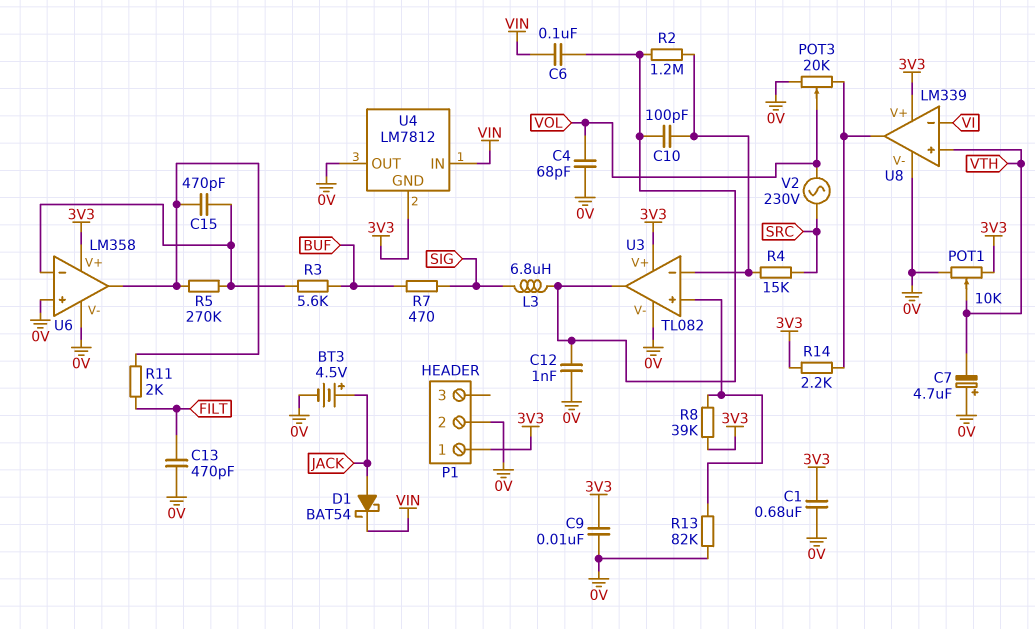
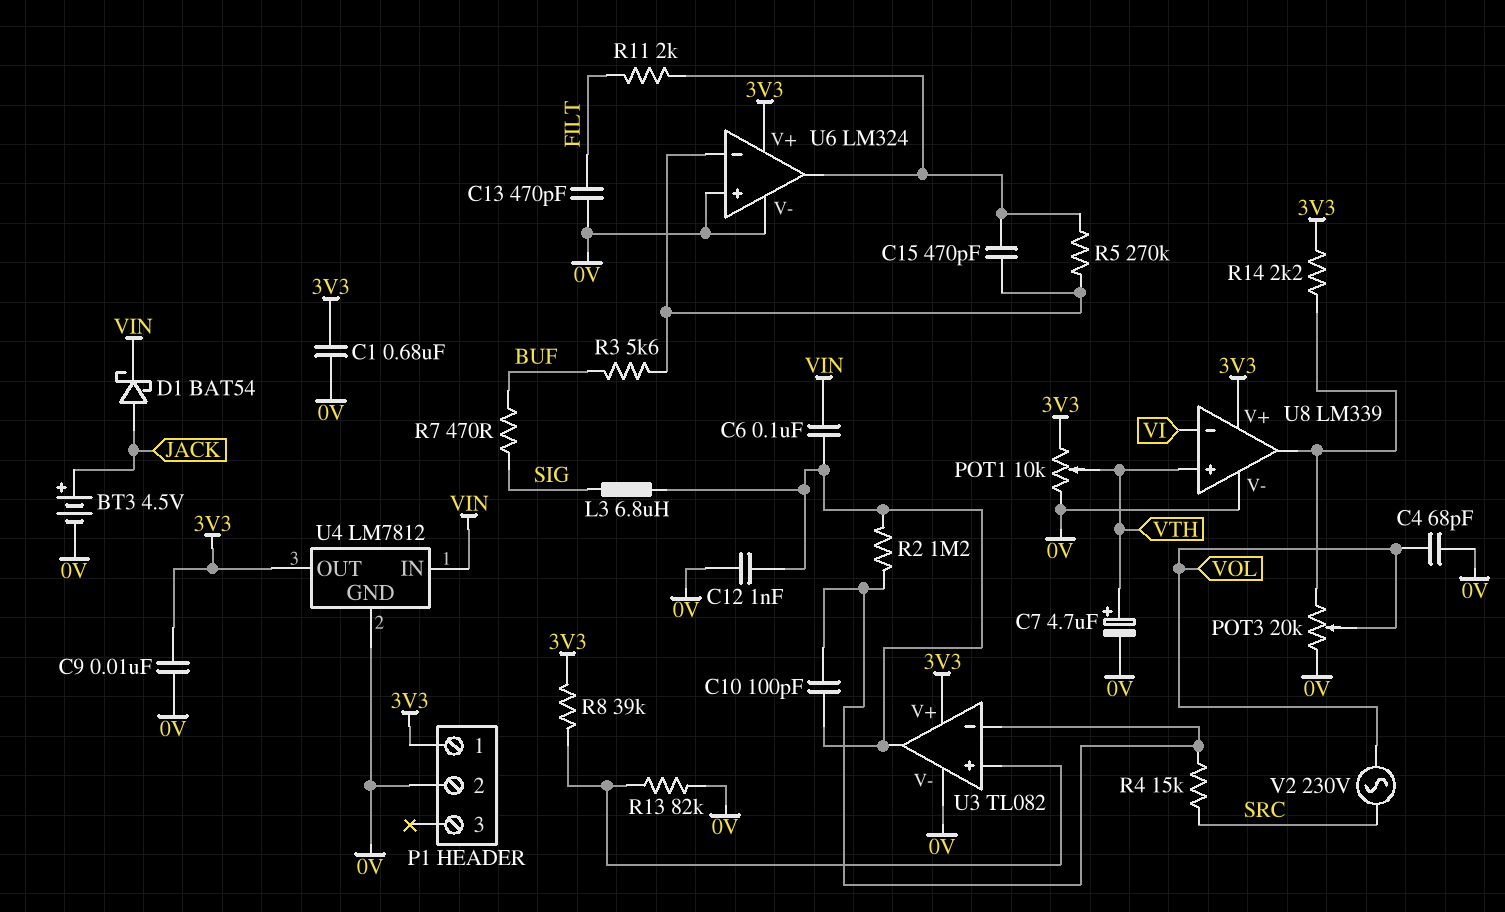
C7: 4.7uF (plus 0V, minus VTH) -> 4.7uF (plus VTH, minus 0V)
U4 pin GND: 3V3 -> 0V
U4 pin OUT: 0V -> 3V3
U6: LM358 -> LM324

